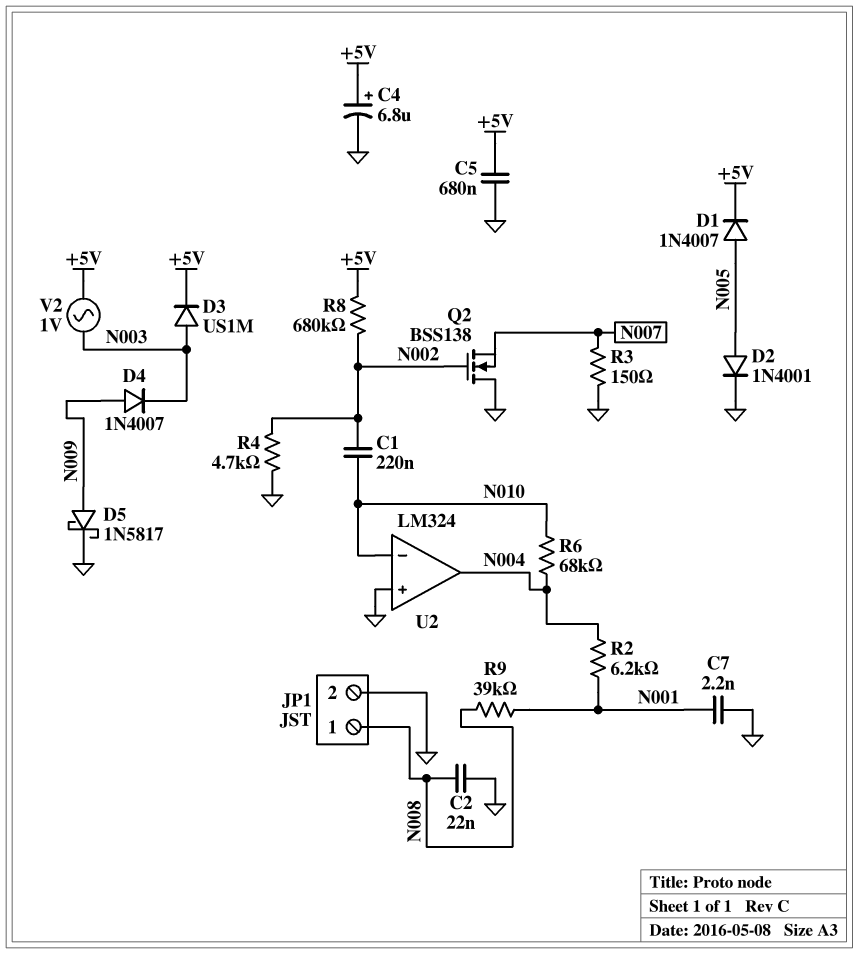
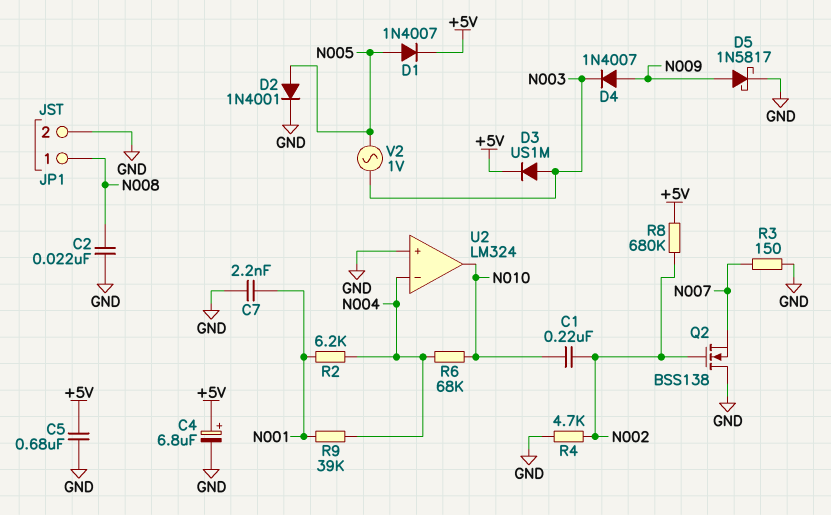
R9: 39k (N001, N008) -> 39k (N001, N004)
U2 pin in-: N010 -> N004
U2 pin out: N004 -> N010
V2: AC 1V (+5V, N003) -> AC 1V (N003, N005)

